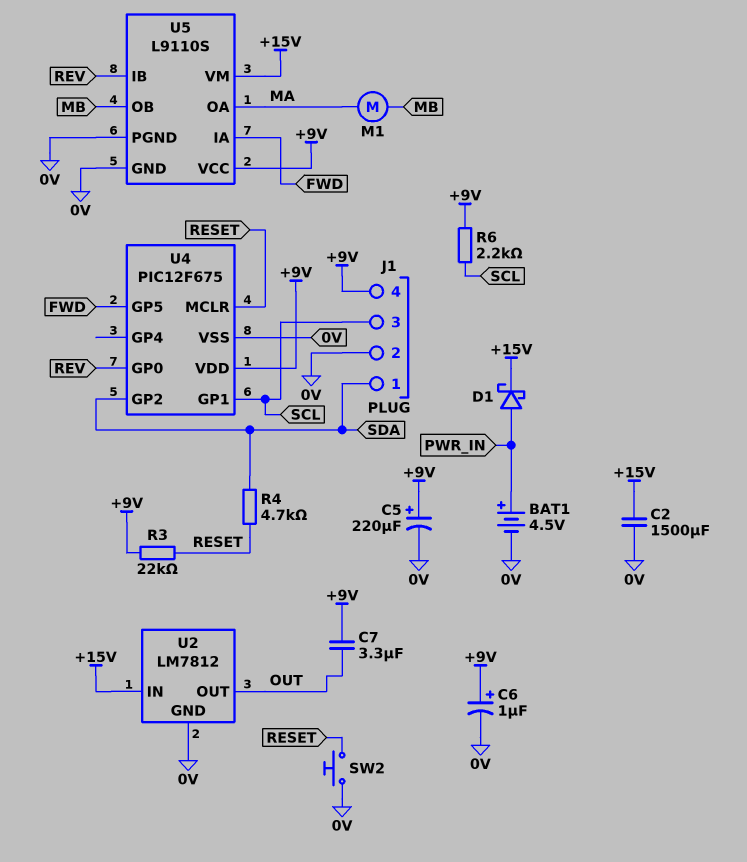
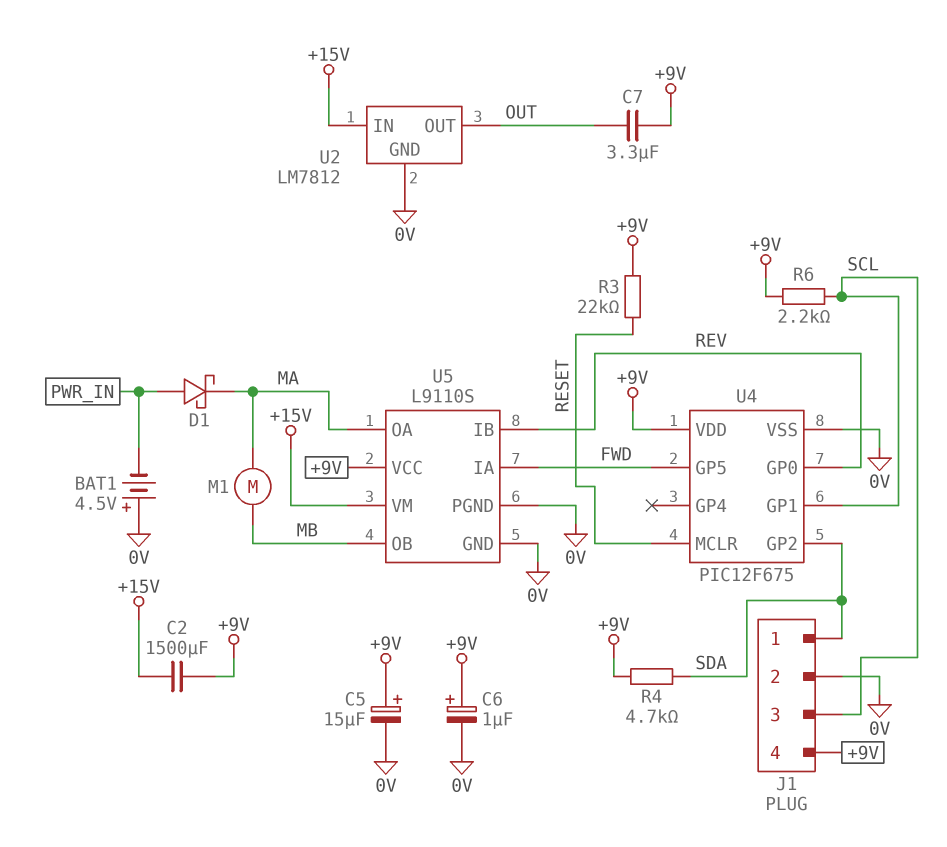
BAT1: 4.5V (plus PWR_IN, minus 0V) -> 4.5V (plus 0V, minus PWR_IN)
C2: 1500uF (+15V, 0V) -> 1500uF (+9V, +15V)
C5: 220uF (plus +9V, minus 0V) -> 15uF (plus +9V, minus 0V)
D1: schottky (A PWR_IN, K +15V) -> schottky (A PWR_IN, K MA)
R4: 4.7k (RESET, SDA) -> 4.7k (+9V, SDA)
SW2: button (0V, RESET) -> none

